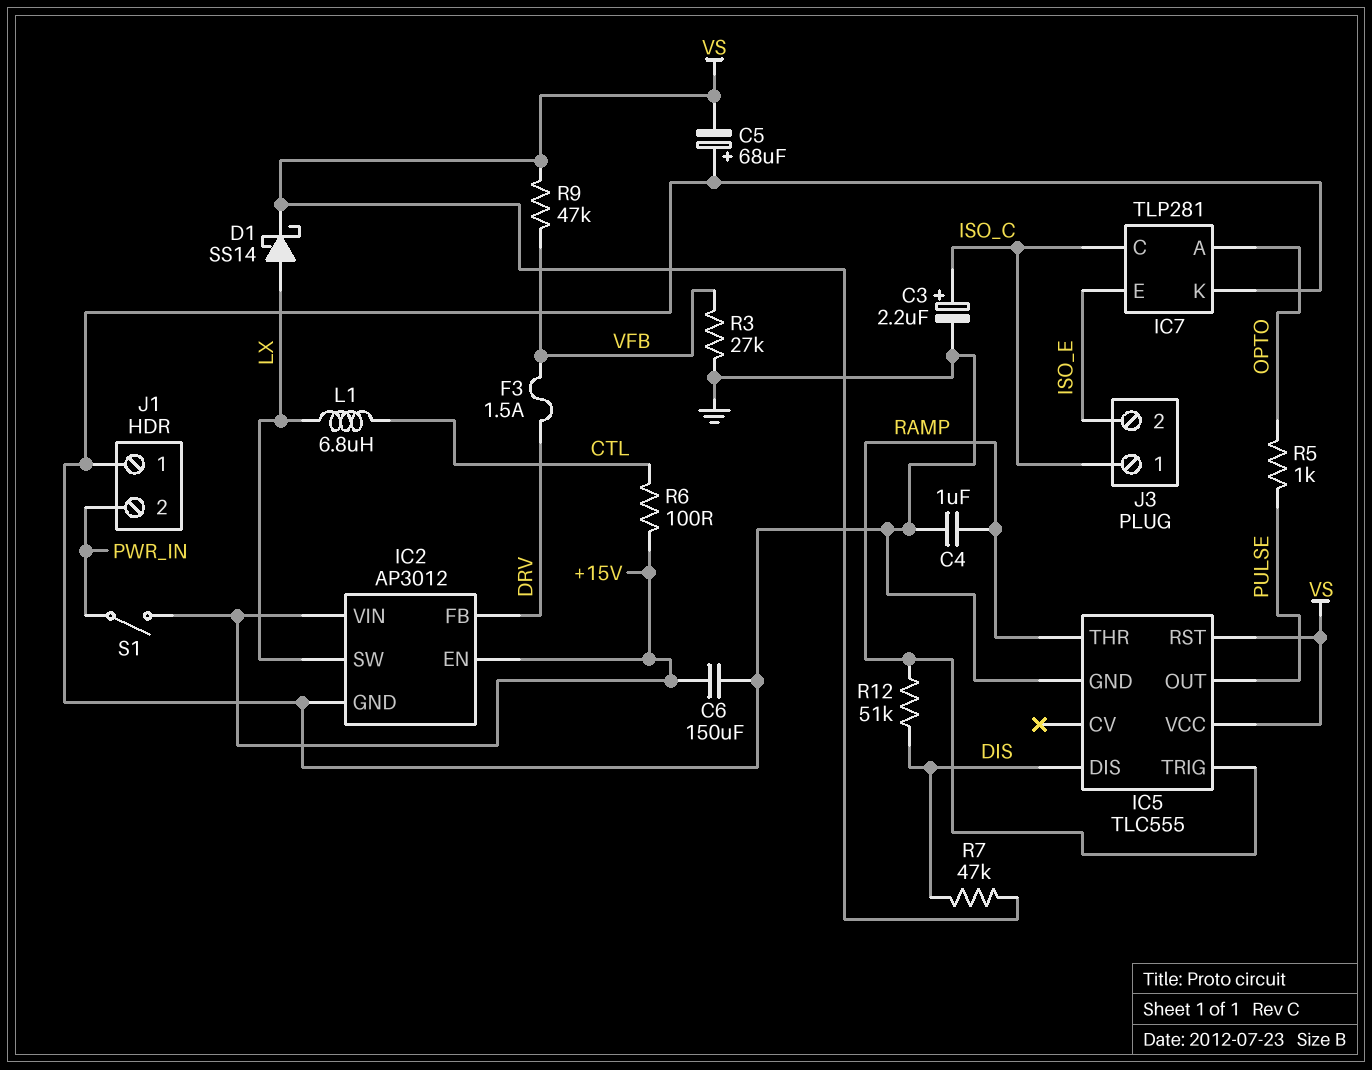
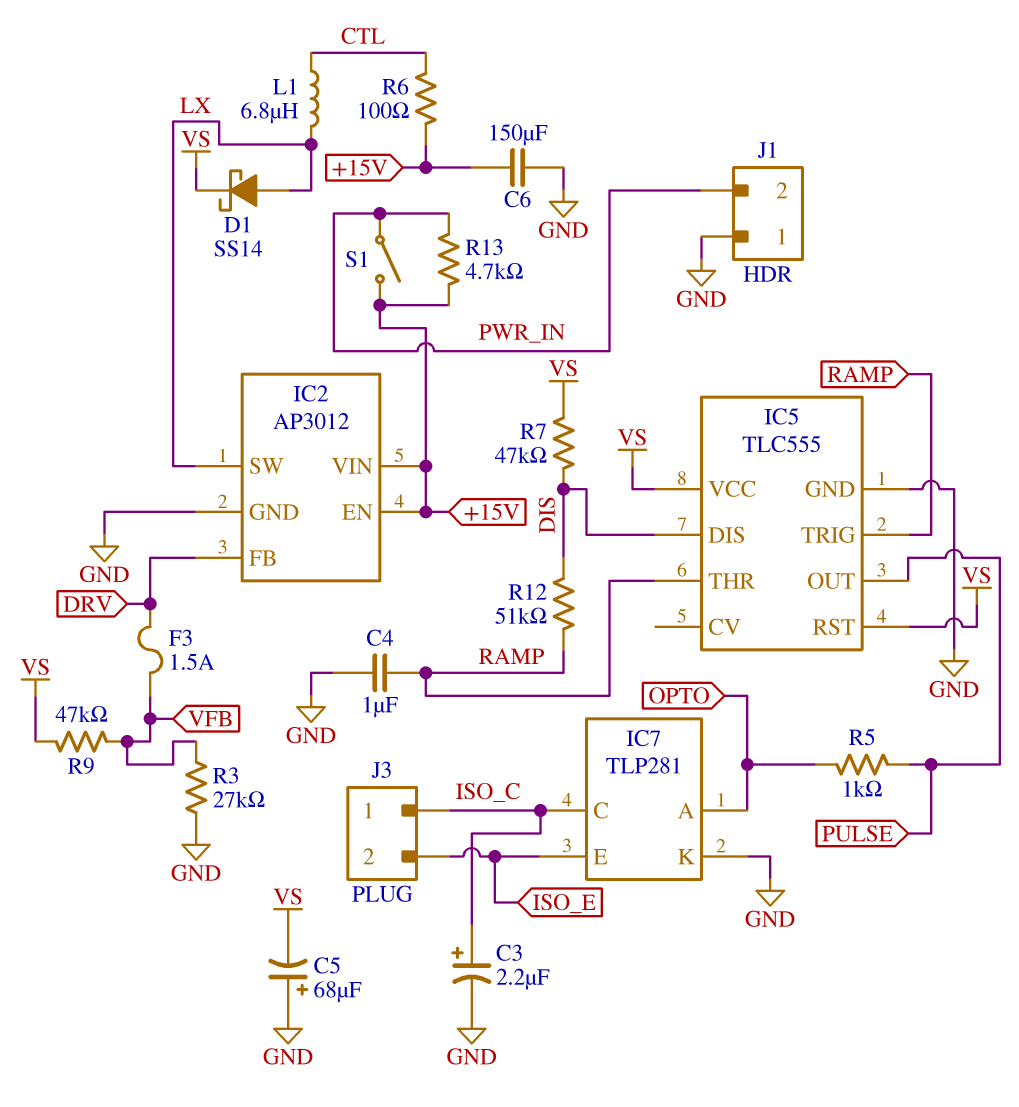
R13: none -> 4.7k (+15V, PWR_IN)

